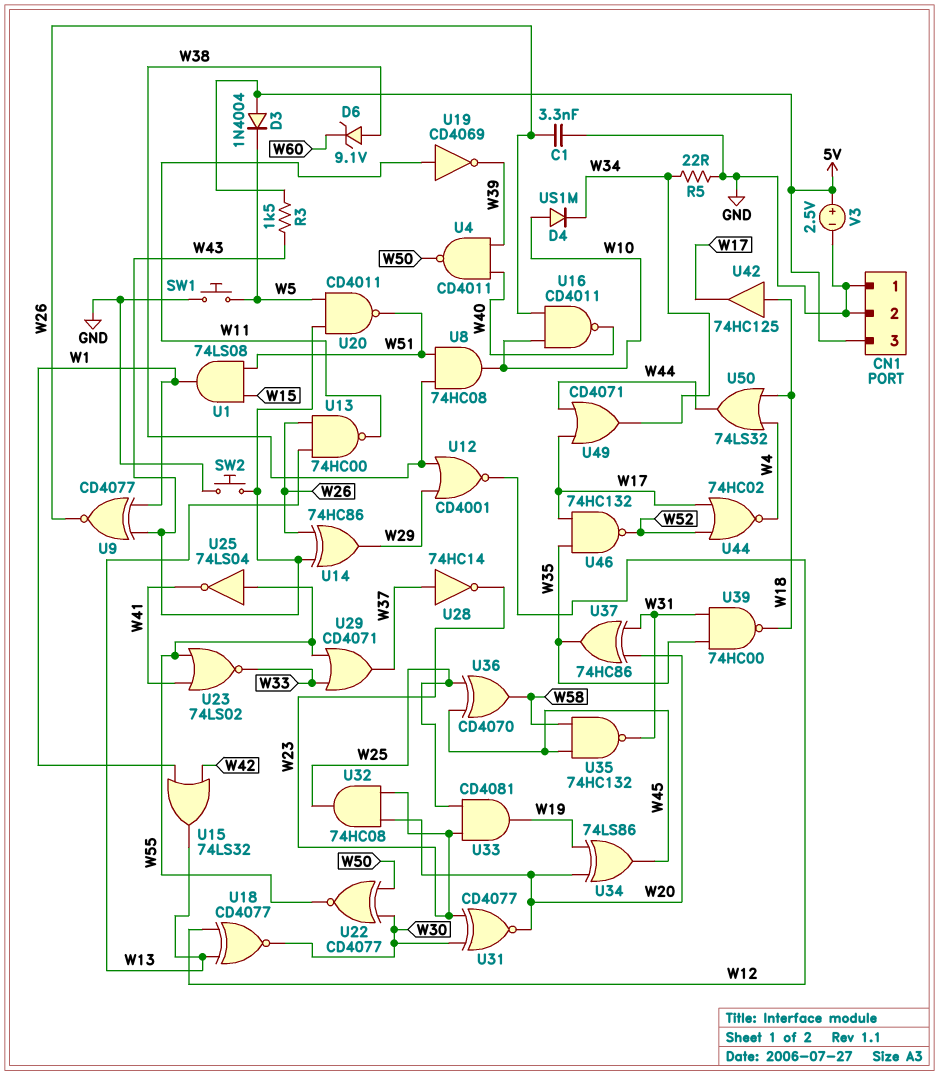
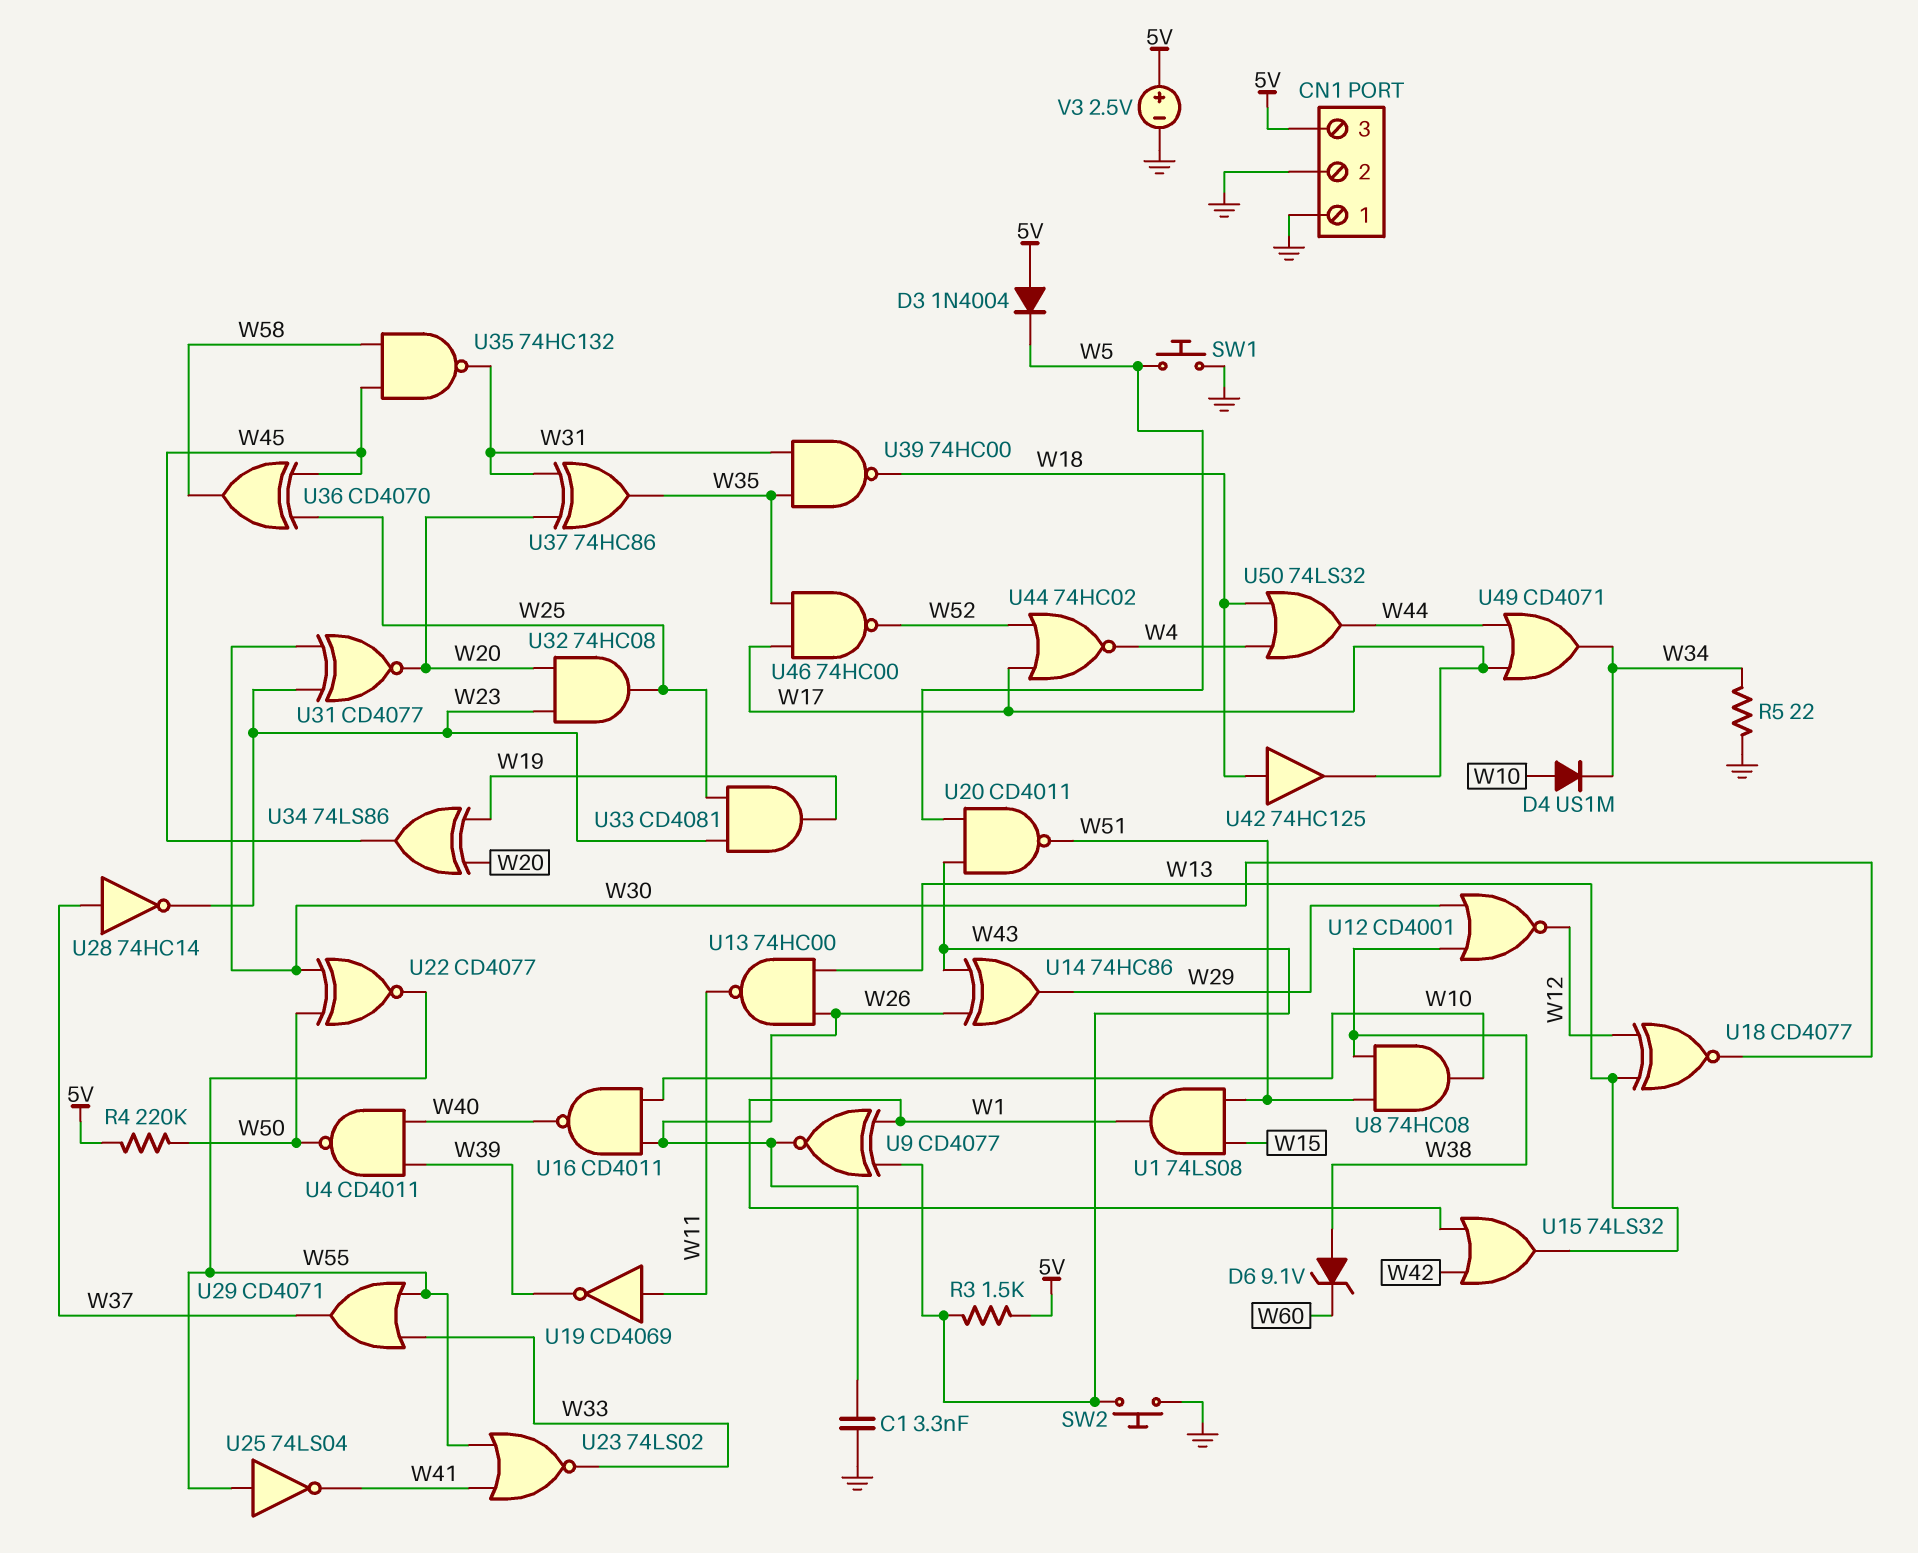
R4: none -> 220k (5V, W50)
U46: NAND 74HC132 (in W17, in W35, out W52) -> NAND 74HC00 (in W17, in W35, out W52)

